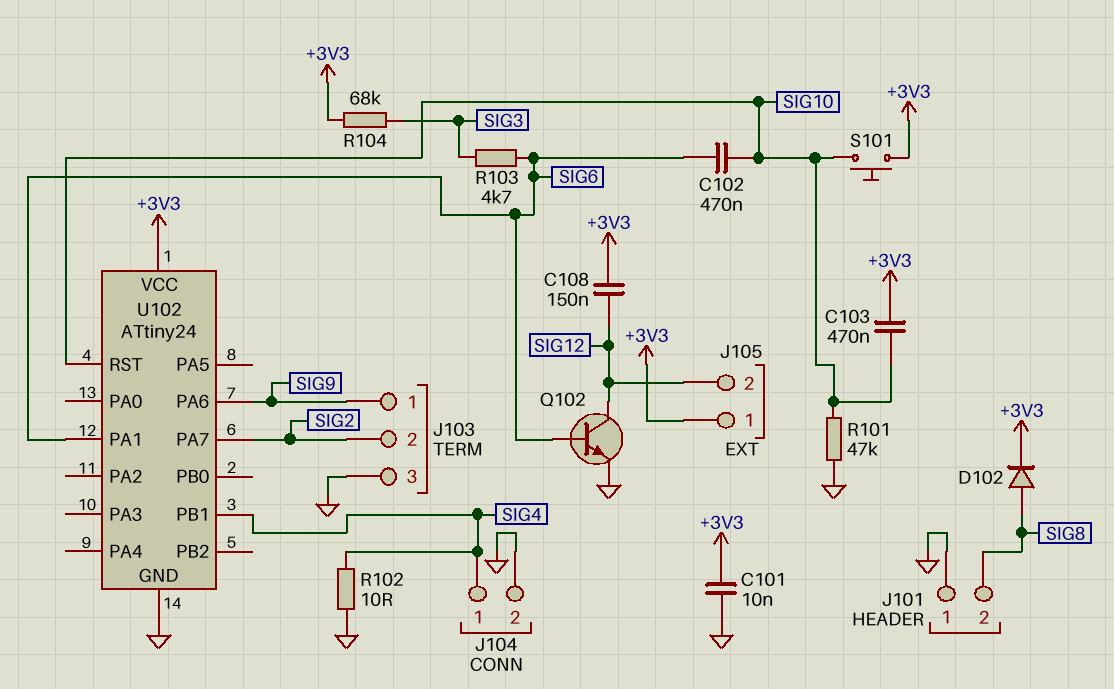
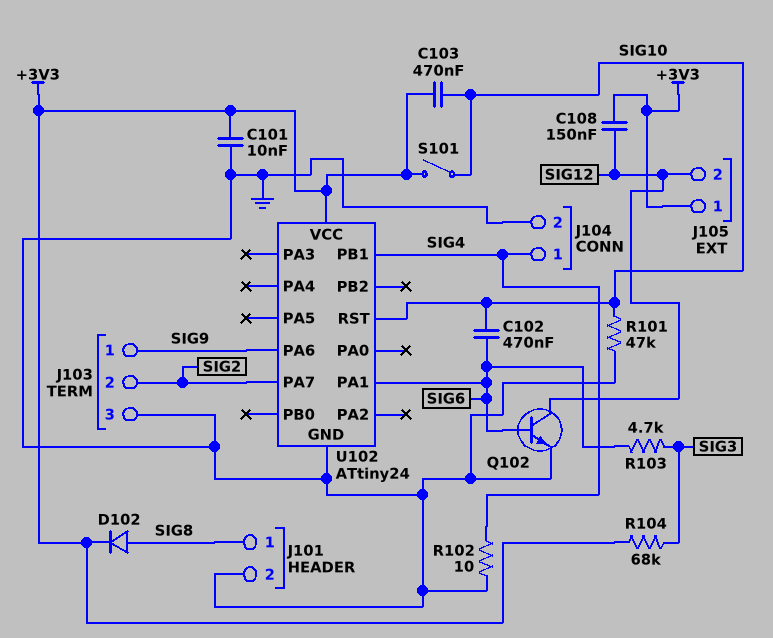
J101 pin 1: GND -> SIG8
J101 pin 2: SIG8 -> GND
S101: button (+3V3, SIG10) -> switch (+3V3, SIG10)

